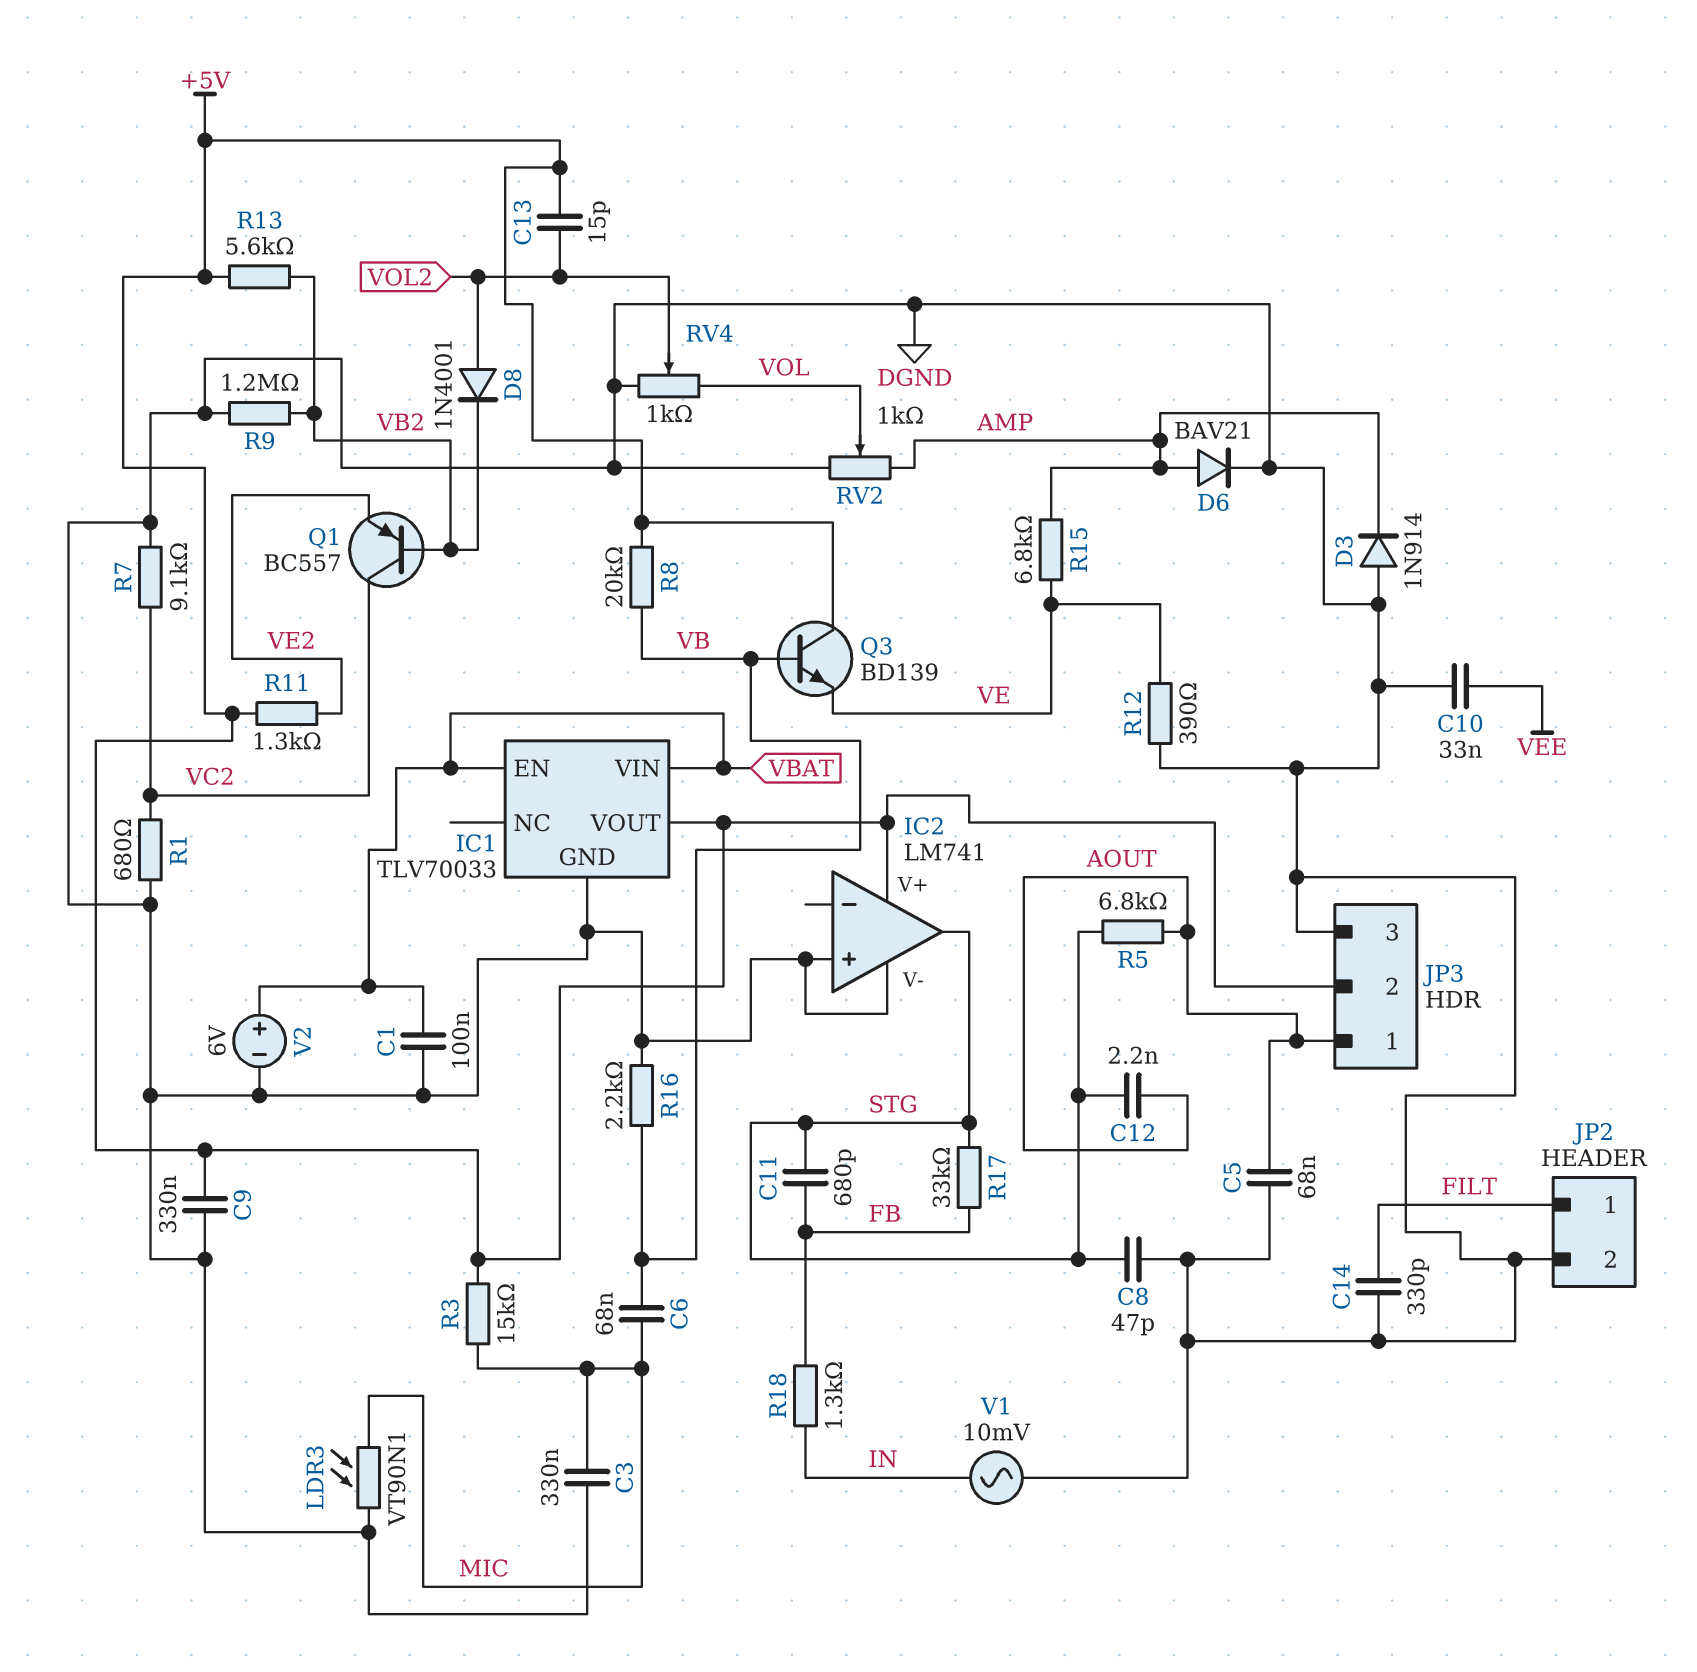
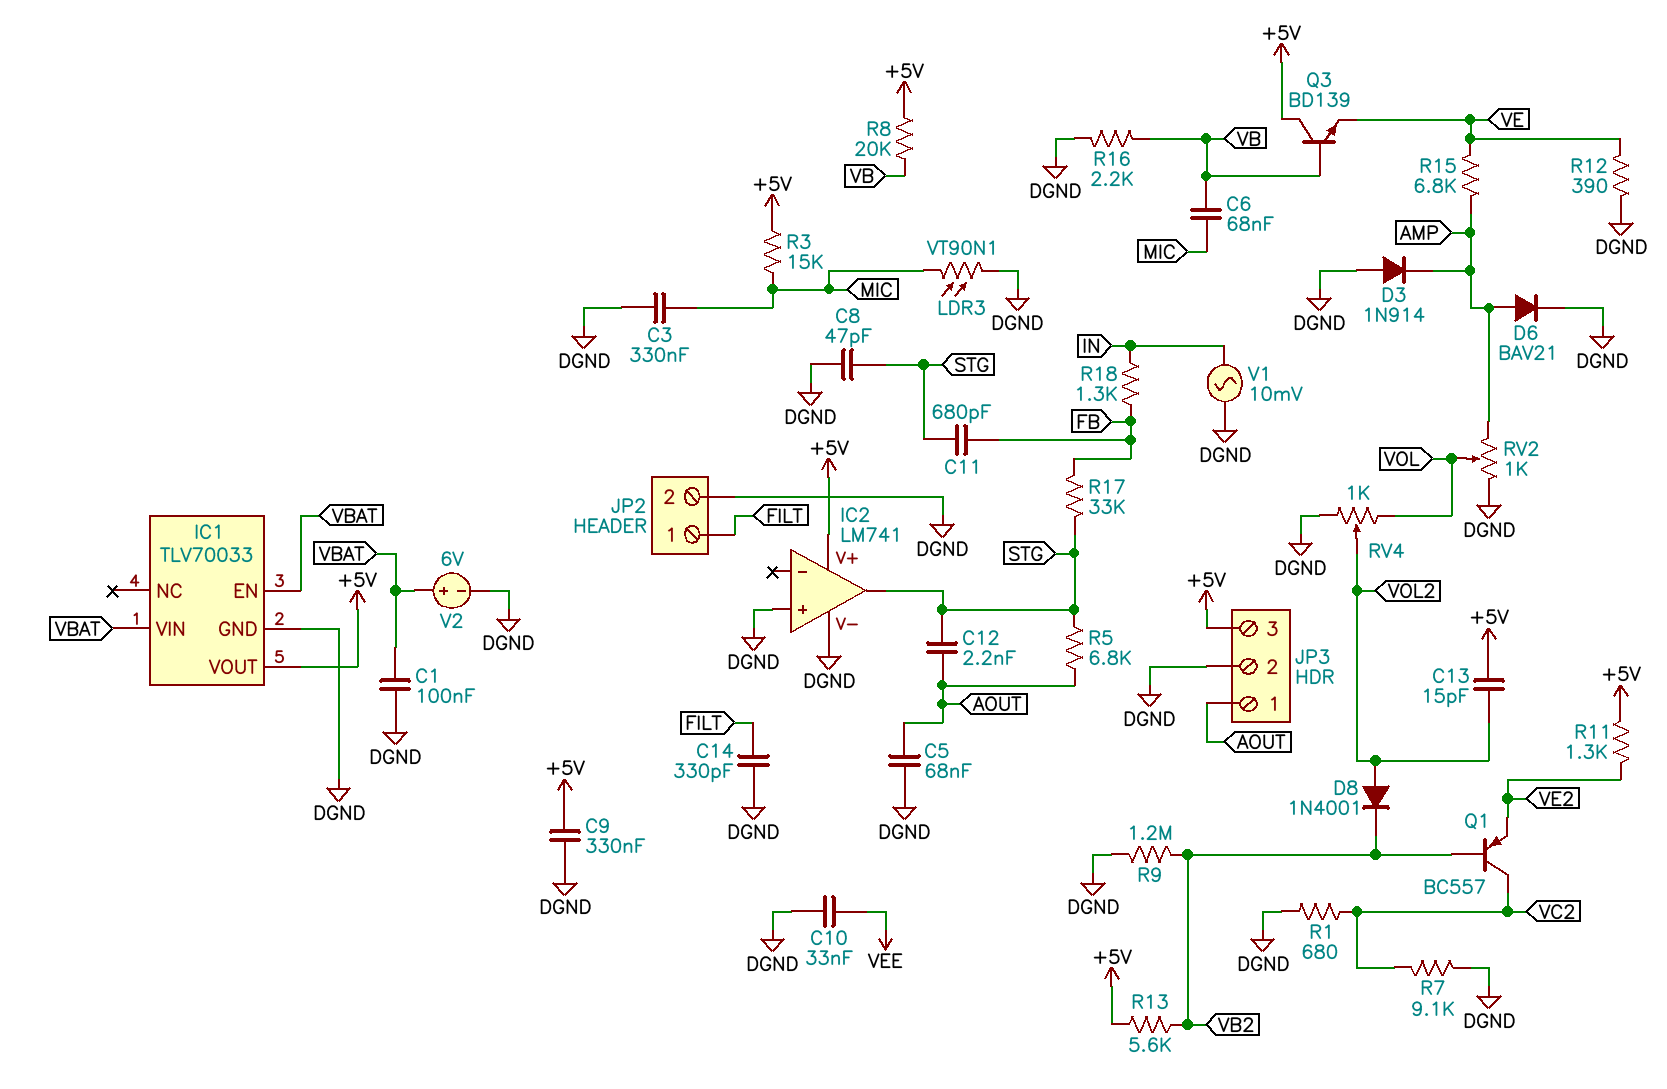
JP3 pin 2: +5V -> DGND
JP3 pin 3: DGND -> +5V

